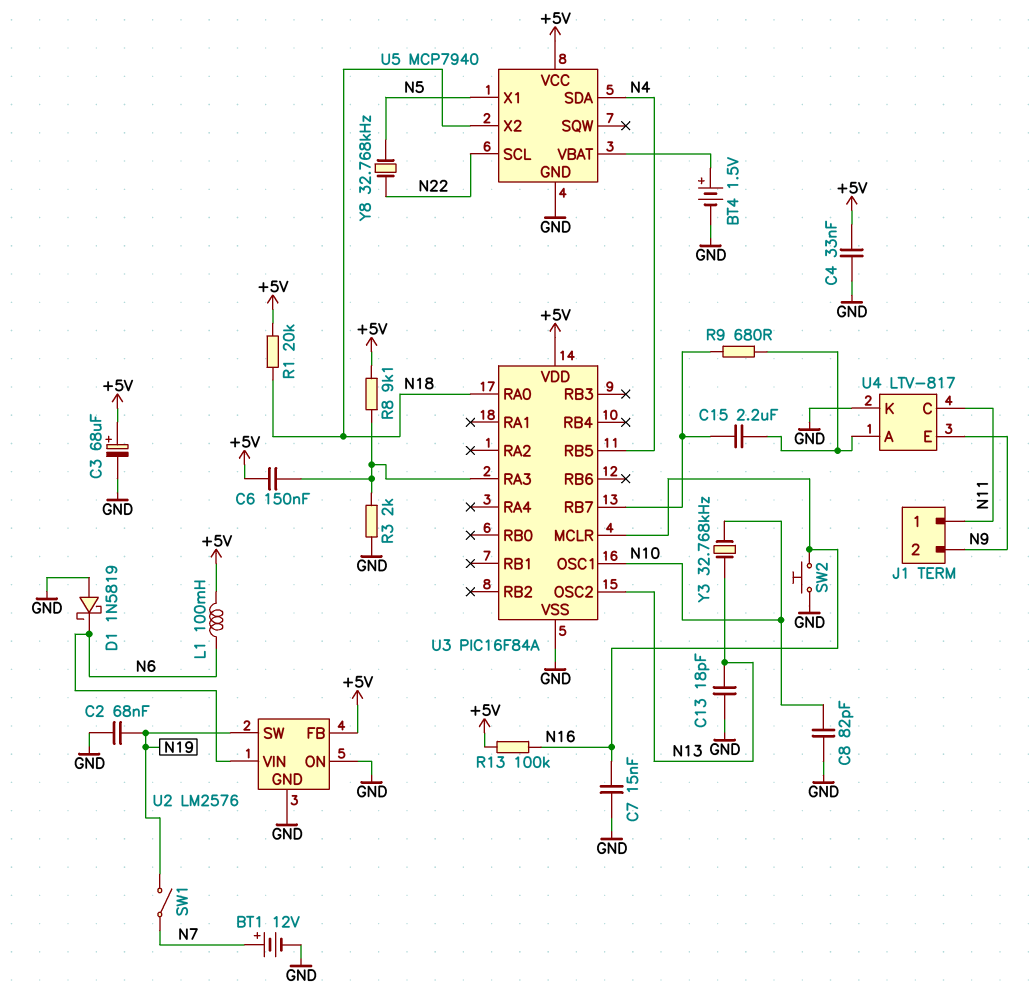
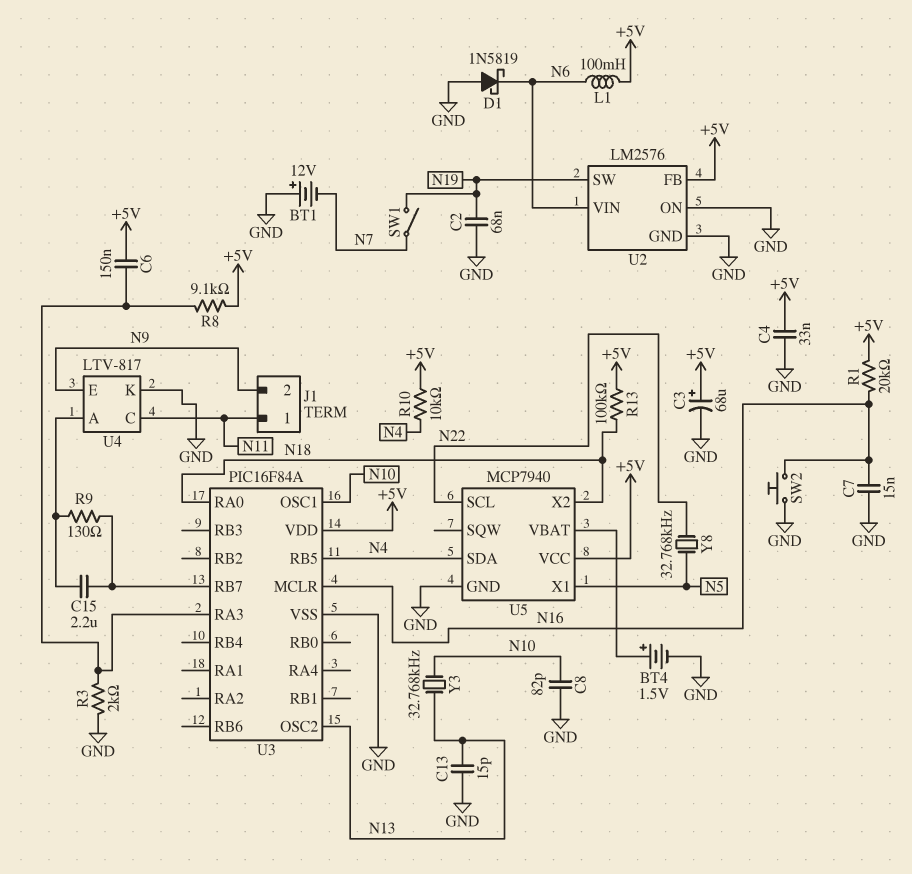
BT1: 12V (plus N7, minus GND) -> 12V (plus GND, minus N7)
C13: 18pF (GND, N13) -> 15pF (GND, N13)
R1: 20k (+5V, N18) -> 20k (+5V, N16)
R9: 680 (U3/RB7, U4/A) -> 130 (U3/RB7, U4/A)
R10: none -> 10k (+5V, N4)
R13: 100k (+5V, N16) -> 100k (+5V, N18)

